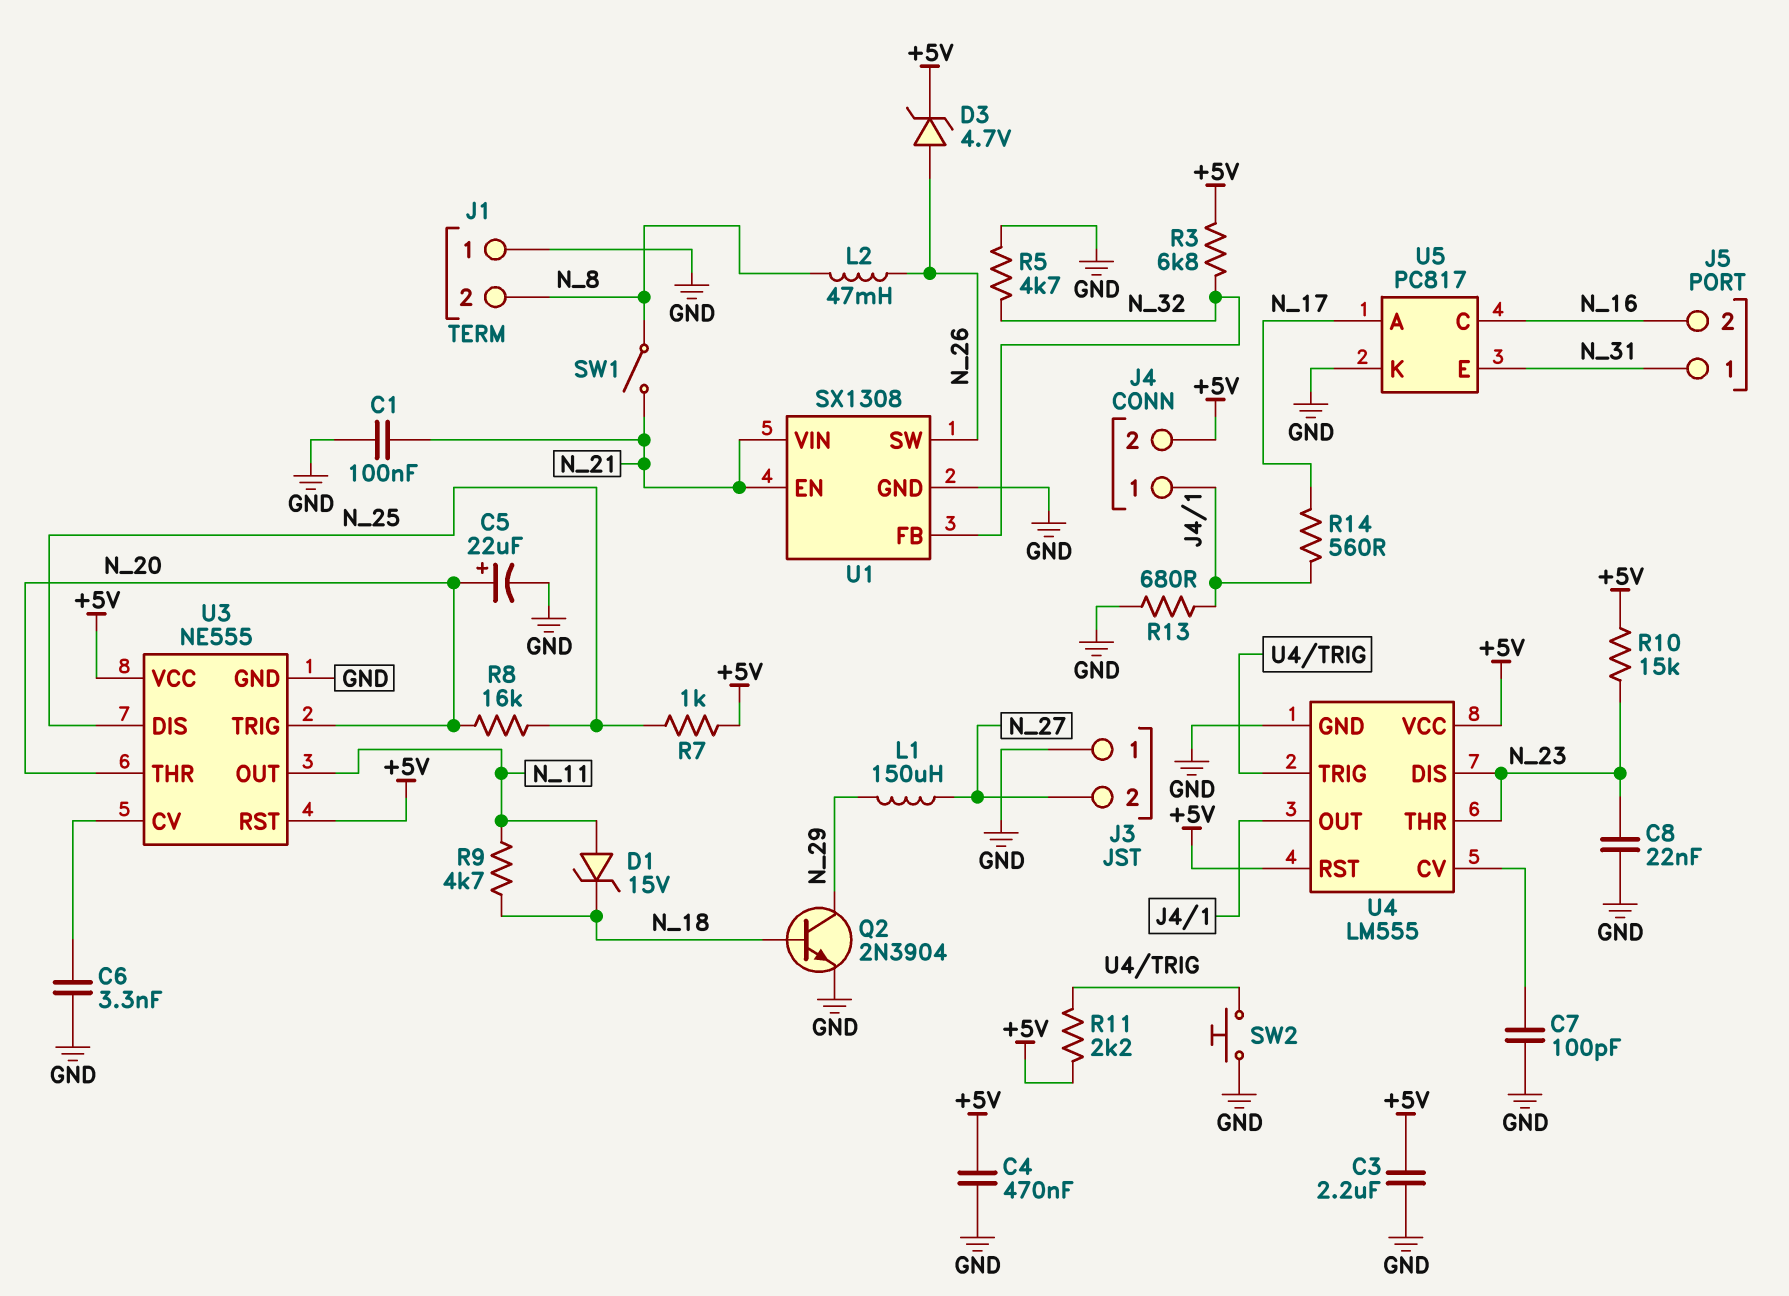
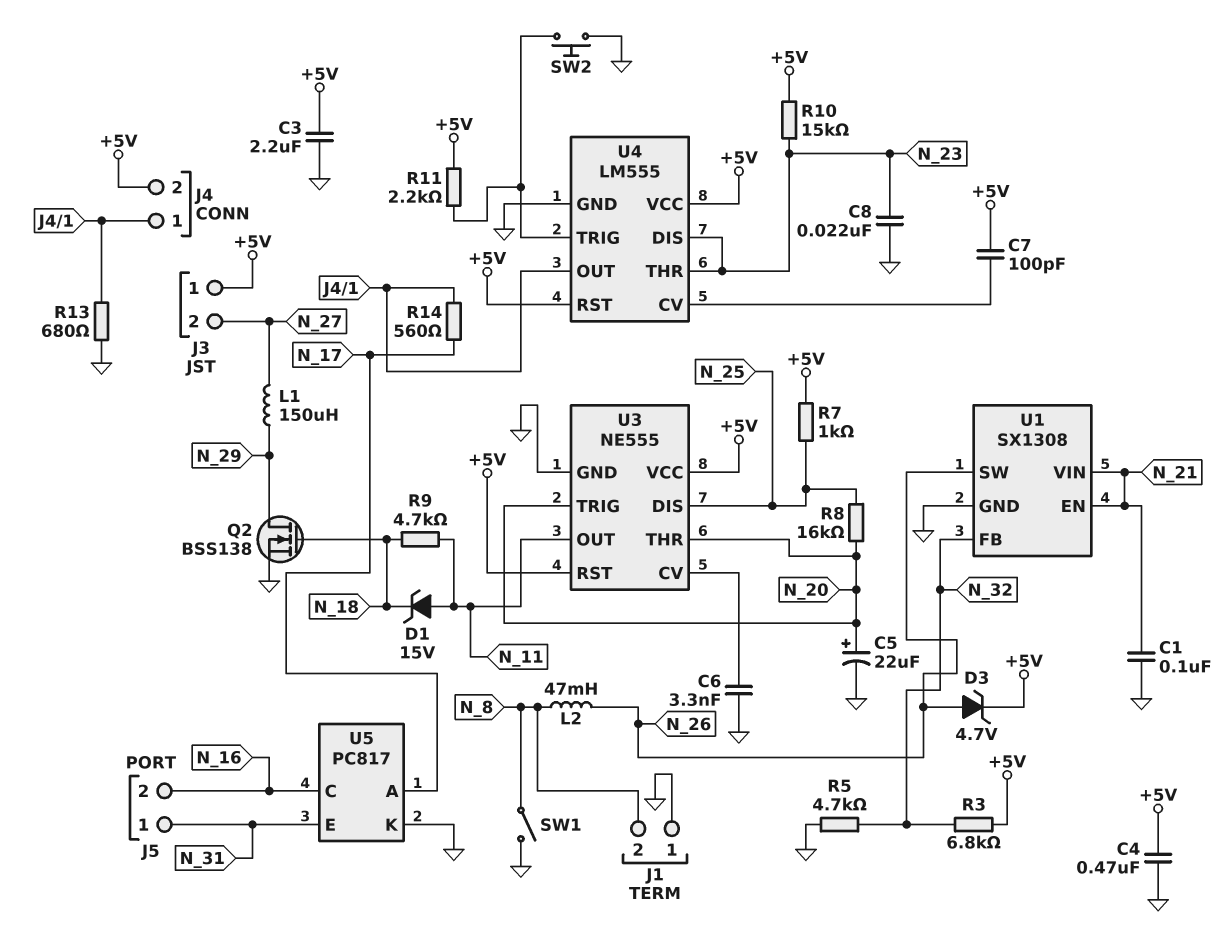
C7: 100pF (GND, U4/CV) -> 100pF (+5V, U4/CV)
J3 pin 1: GND -> +5V
Q2: NPN 2N3904 (B N_18, C N_29, E GND) -> NMOS BSS138 (G N_18, D N_29, S GND)
SW1: switch (N_8, N_21) -> switch (GND, N_8)

